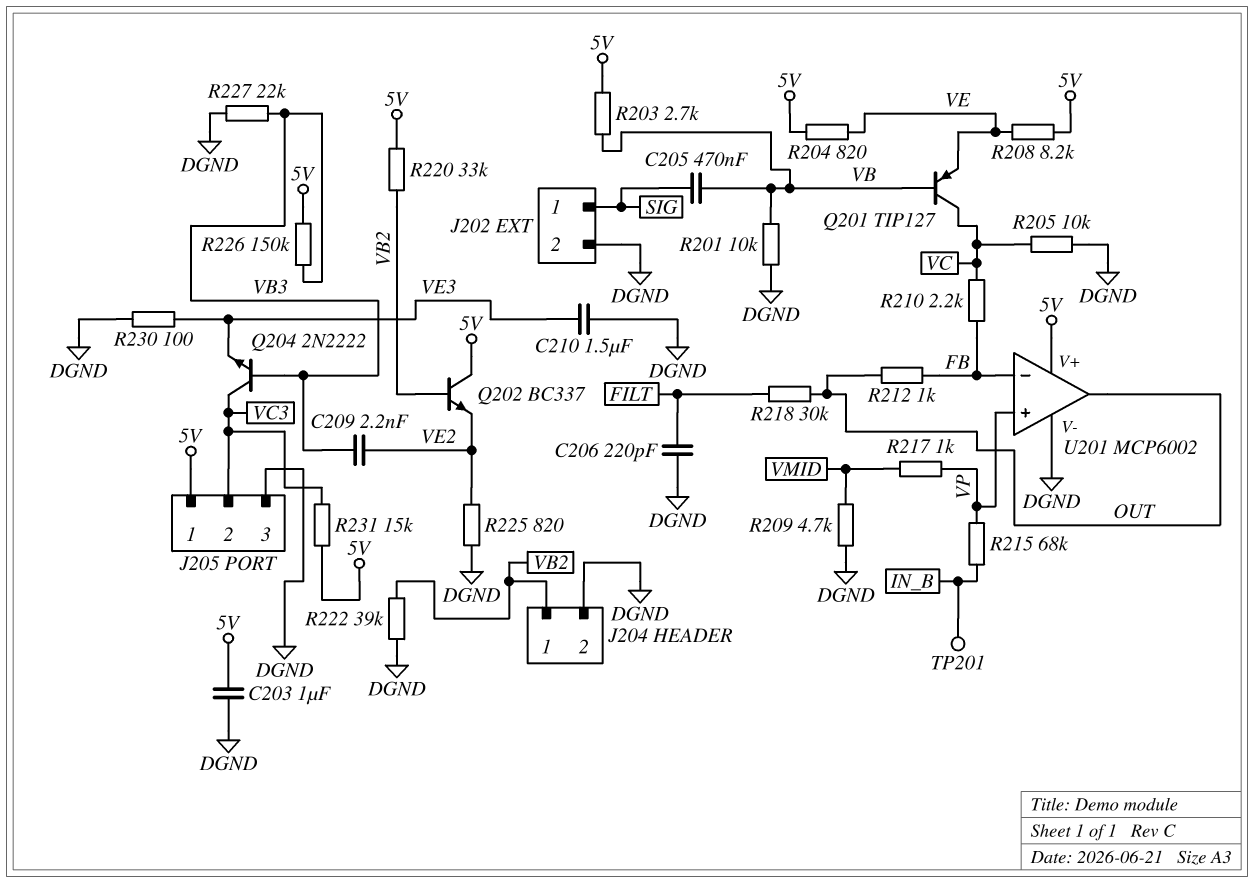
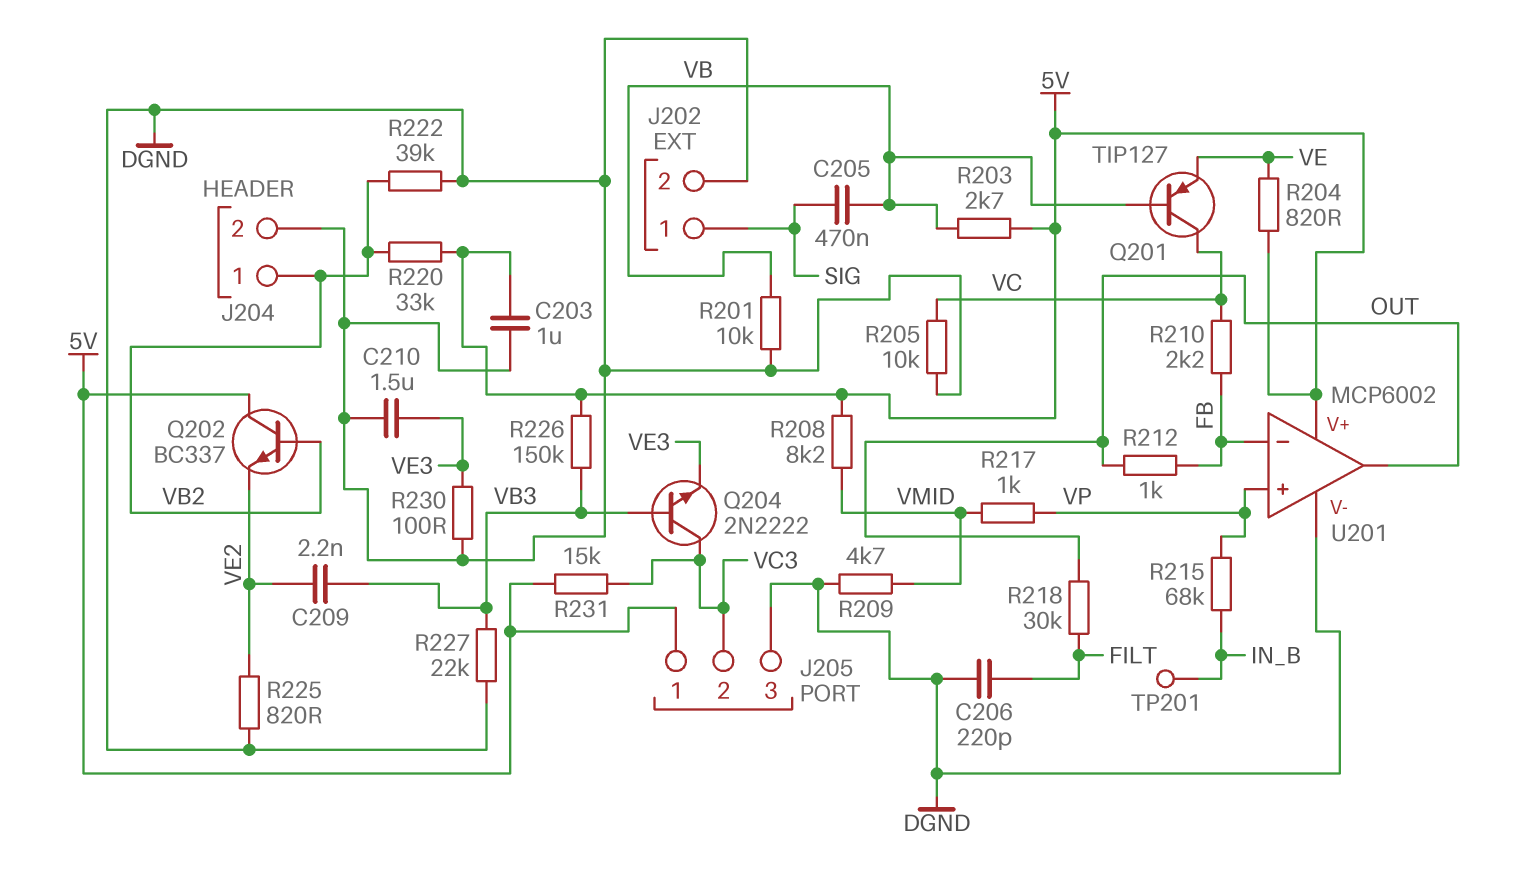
R208: 8.2k (5V, VE) -> 8.2k (5V, VMID)

